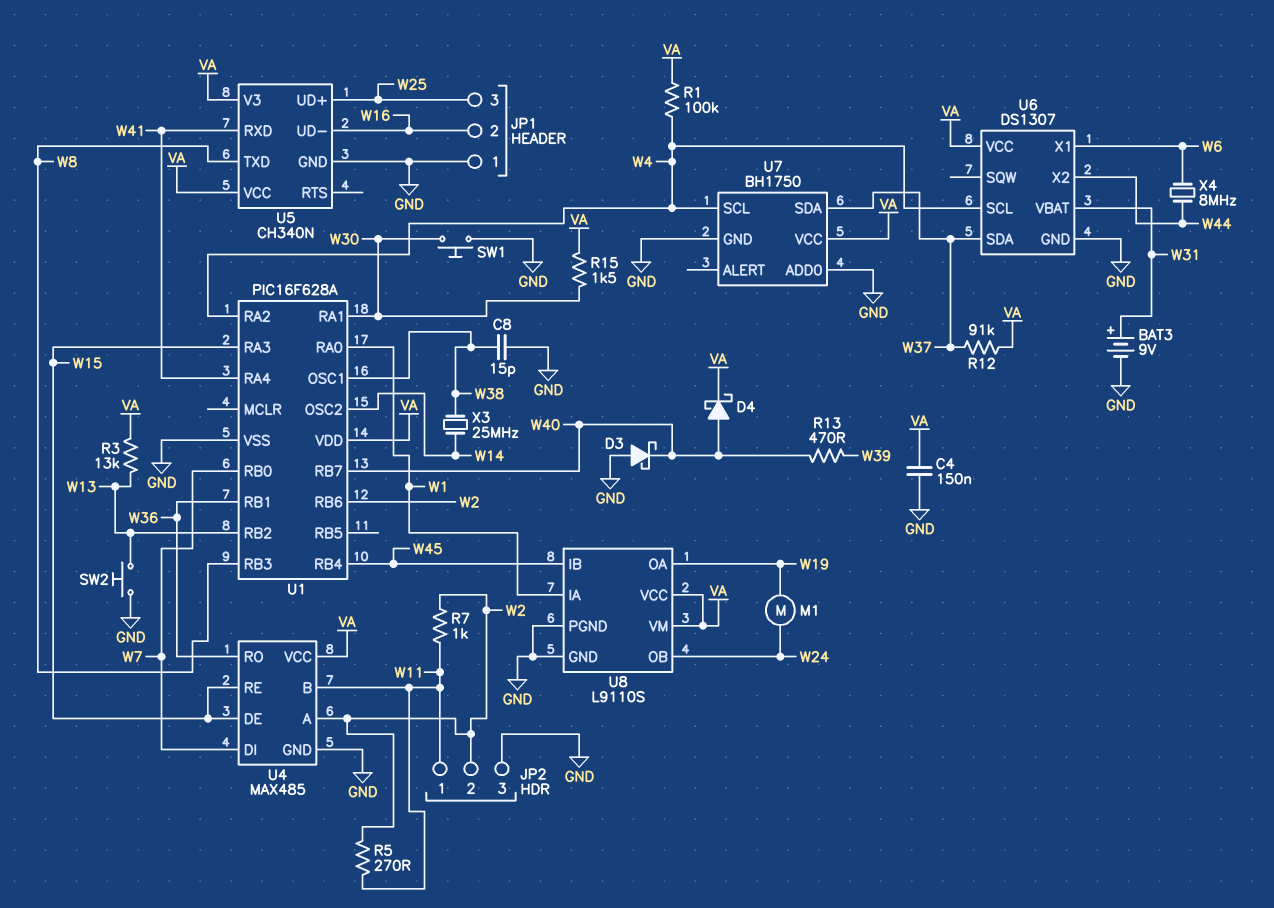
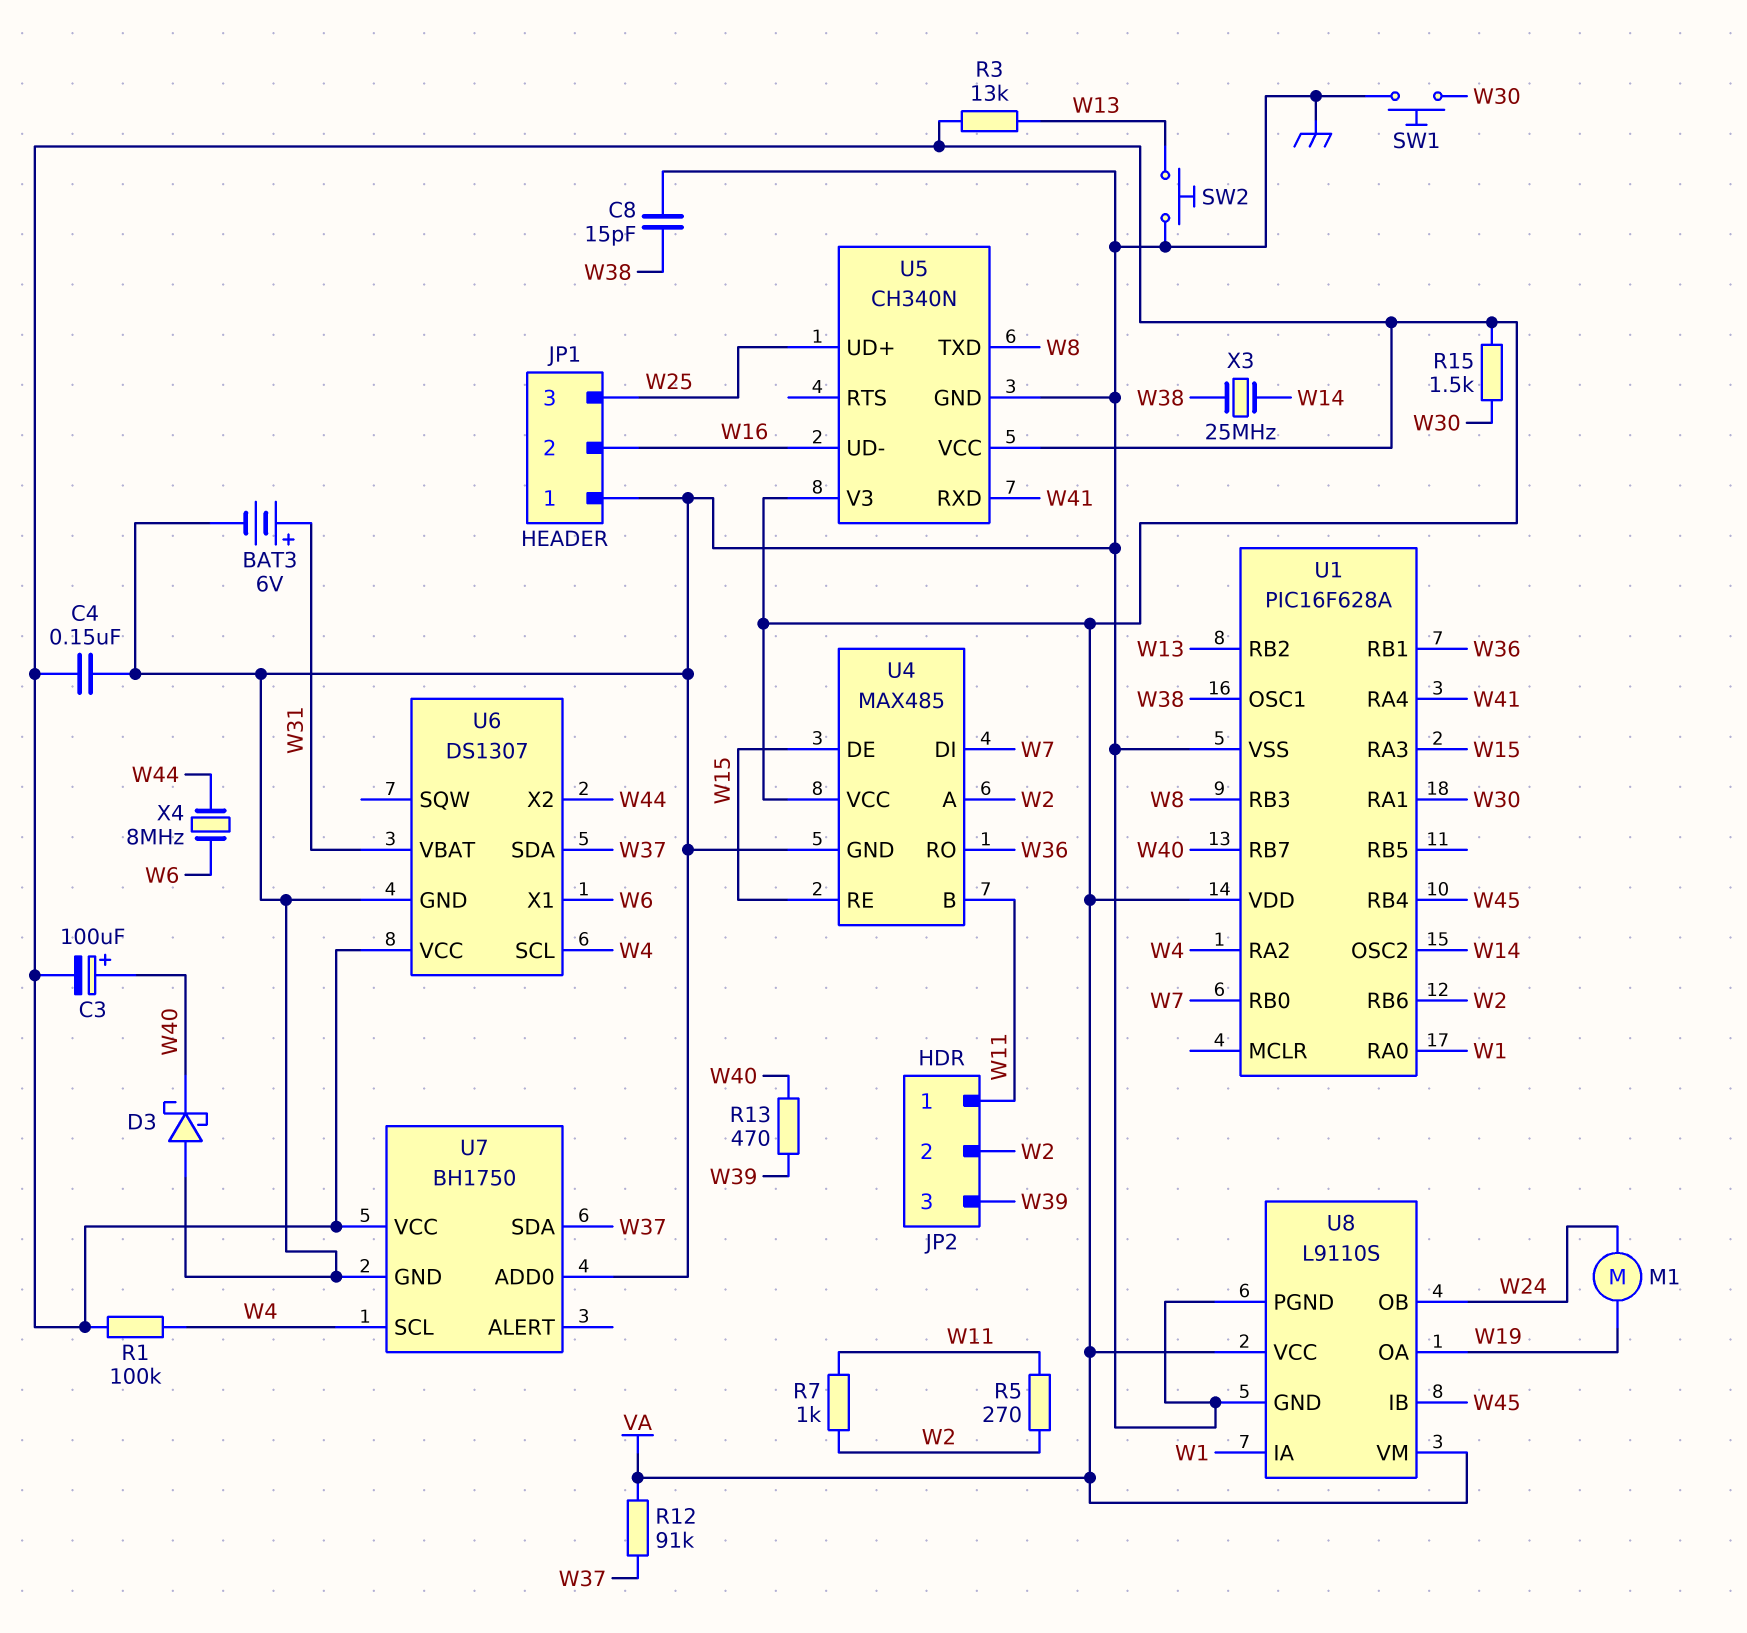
BAT3: 9V (plus W31, minus GND) -> 6V (plus W31, minus GND)
C3: none -> 100uF (plus W40, minus VA)
D4: schottky (A W40, K VA) -> none
JP2 pin 3: GND -> W39

